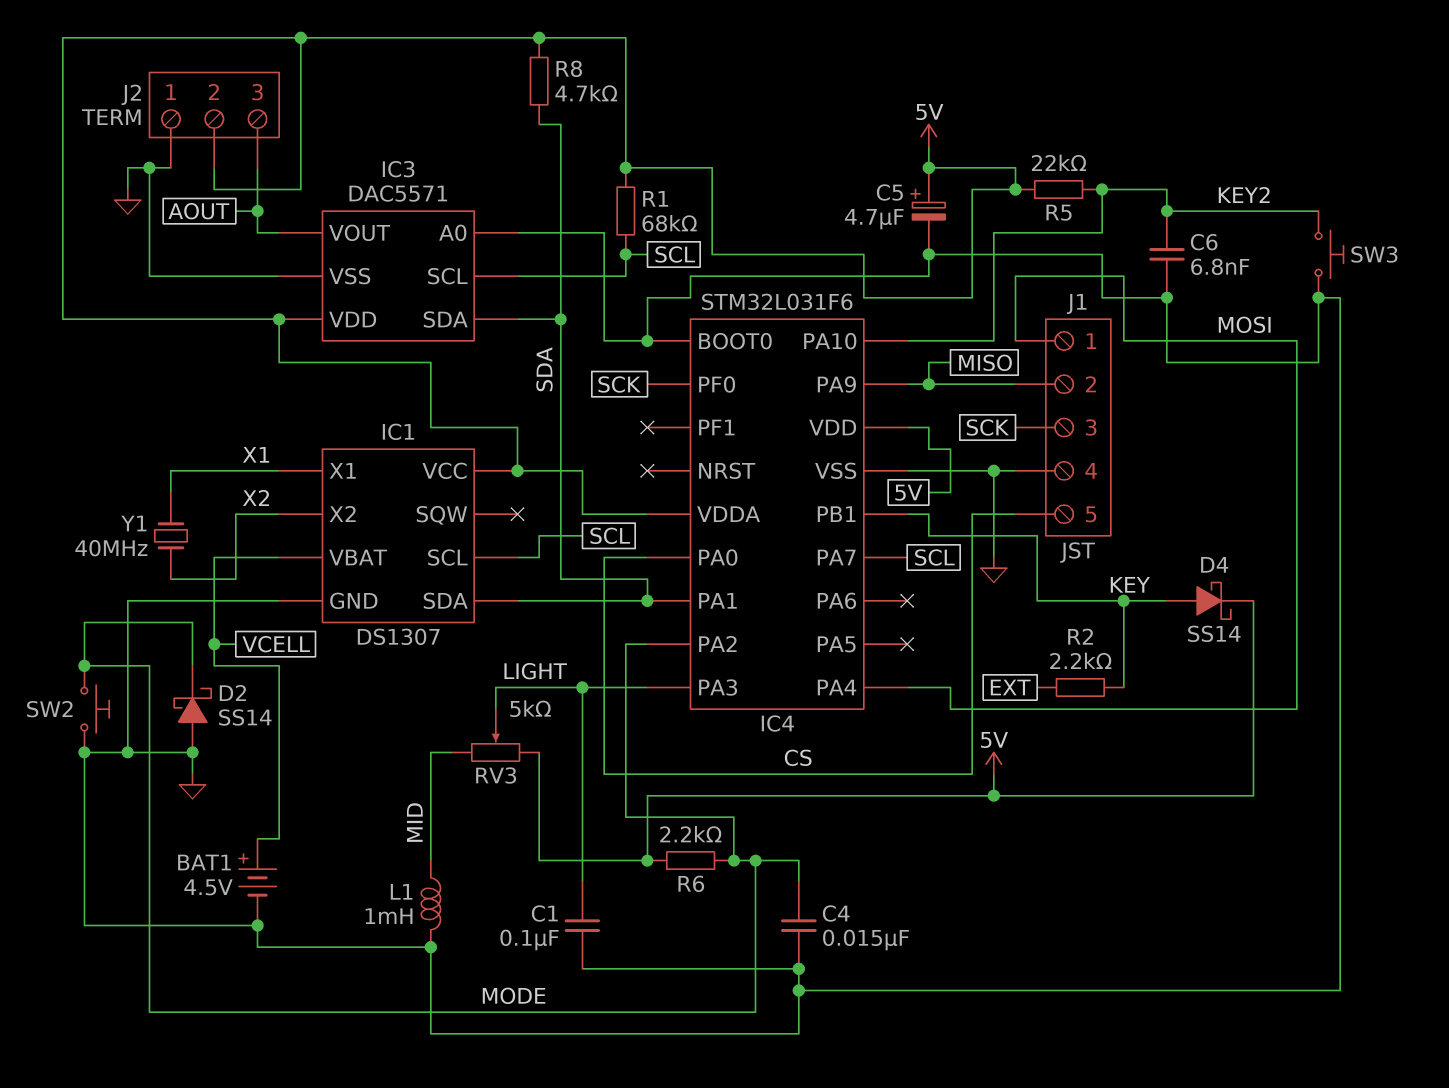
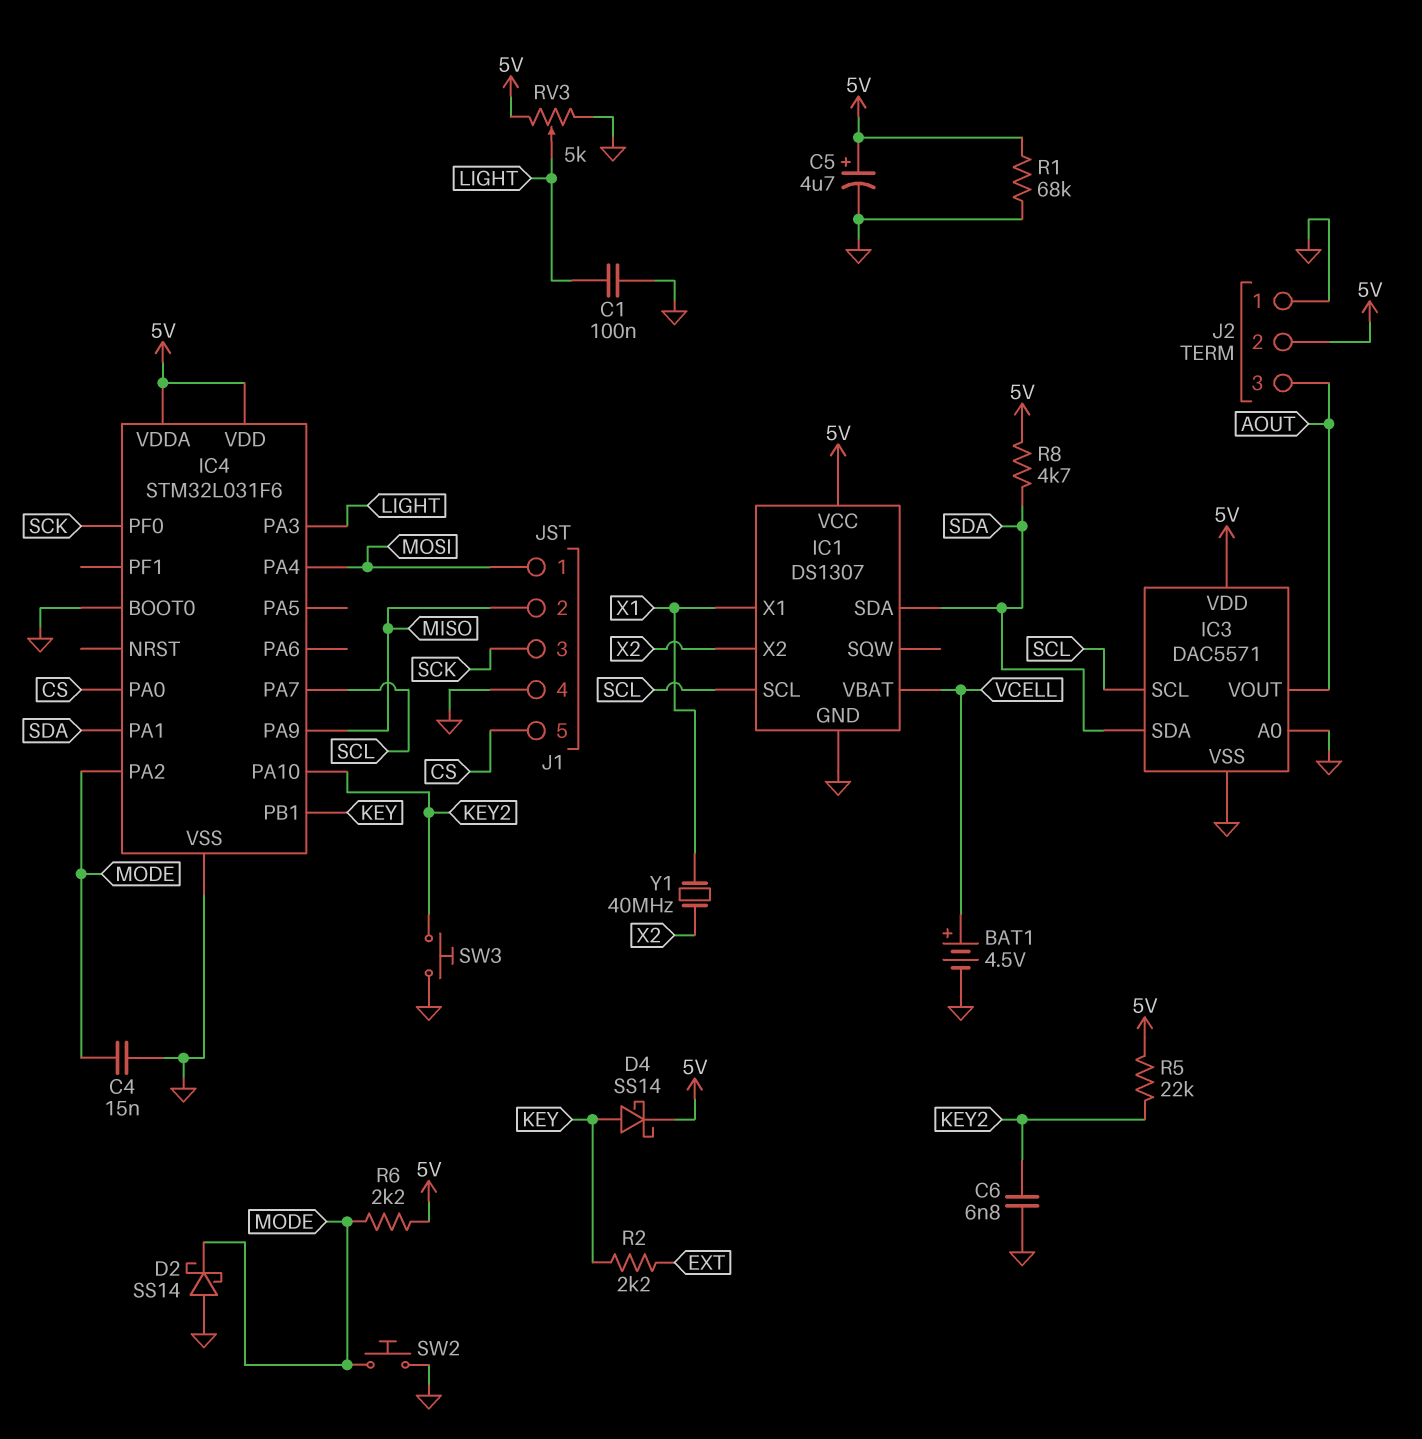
L1: 1mH (GND, MID) -> none
R1: 68k (5V, SCL) -> 68k (5V, GND)
RV3: 5k (5V, MID, wiper LIGHT) -> 5k (5V, GND, wiper LIGHT)

